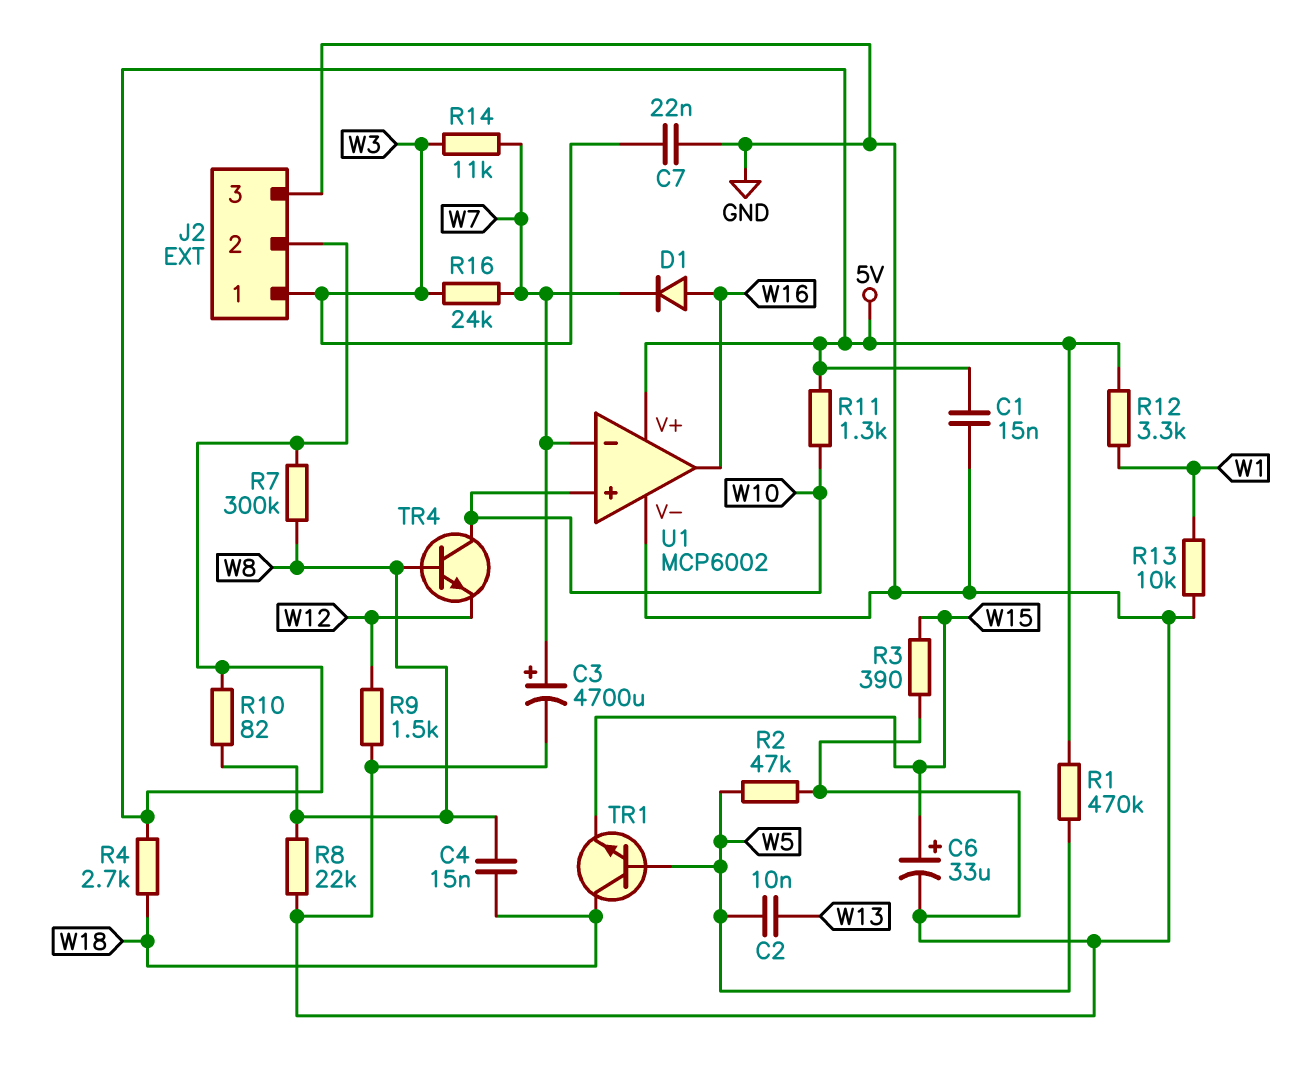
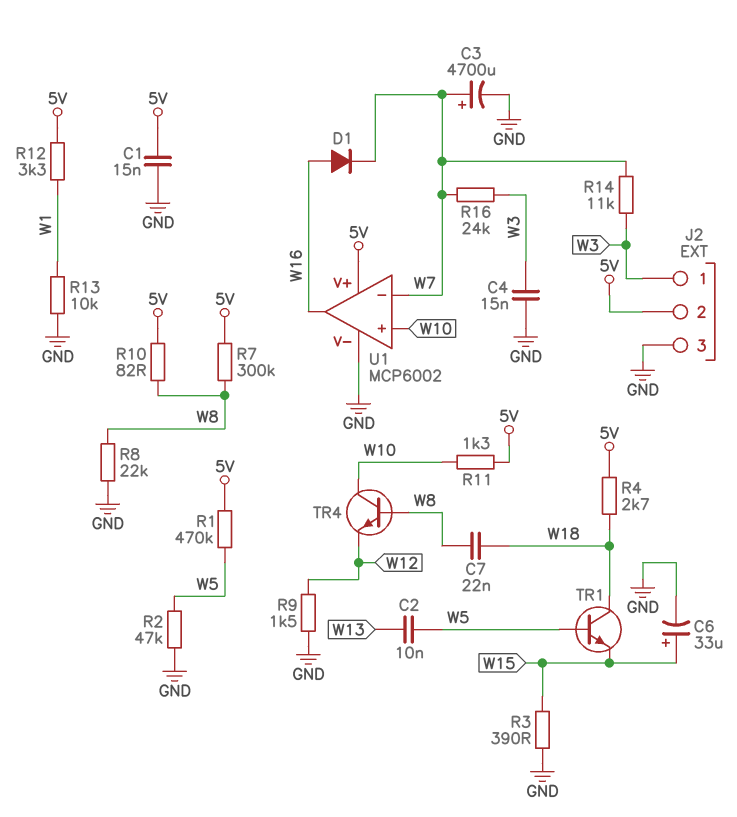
C4: 15nF (W8, W18) -> 15nF (GND, W3)
C7: 22nF (GND, W3) -> 22nF (W8, W18)

